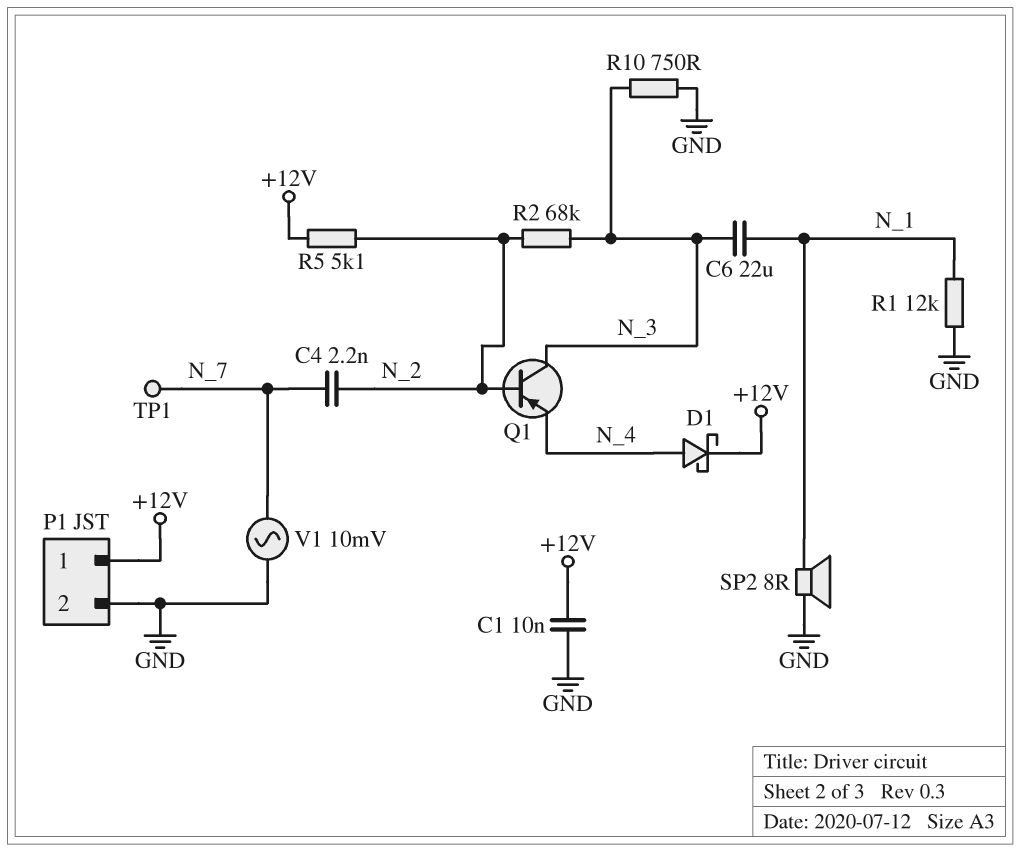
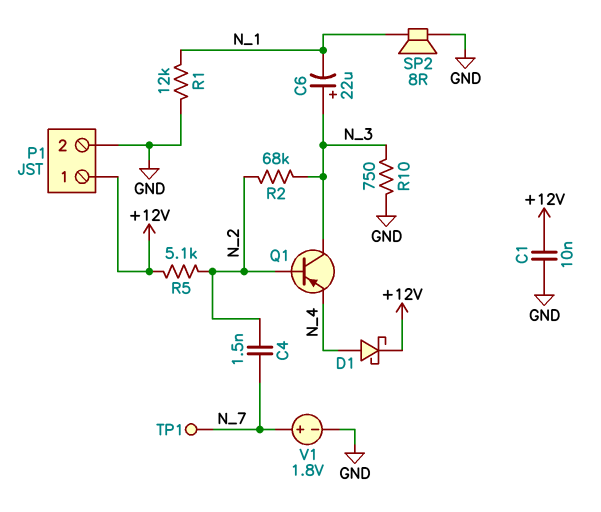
C4: 2.2nF (N_2, N_7) -> 1.5nF (N_2, N_7)
C6: 22uF (N_1, N_3) -> 22uF (plus N_3, minus N_1)
V1: AC 10mV (GND, N_7) -> 1.8V (plus N_7, minus GND)

